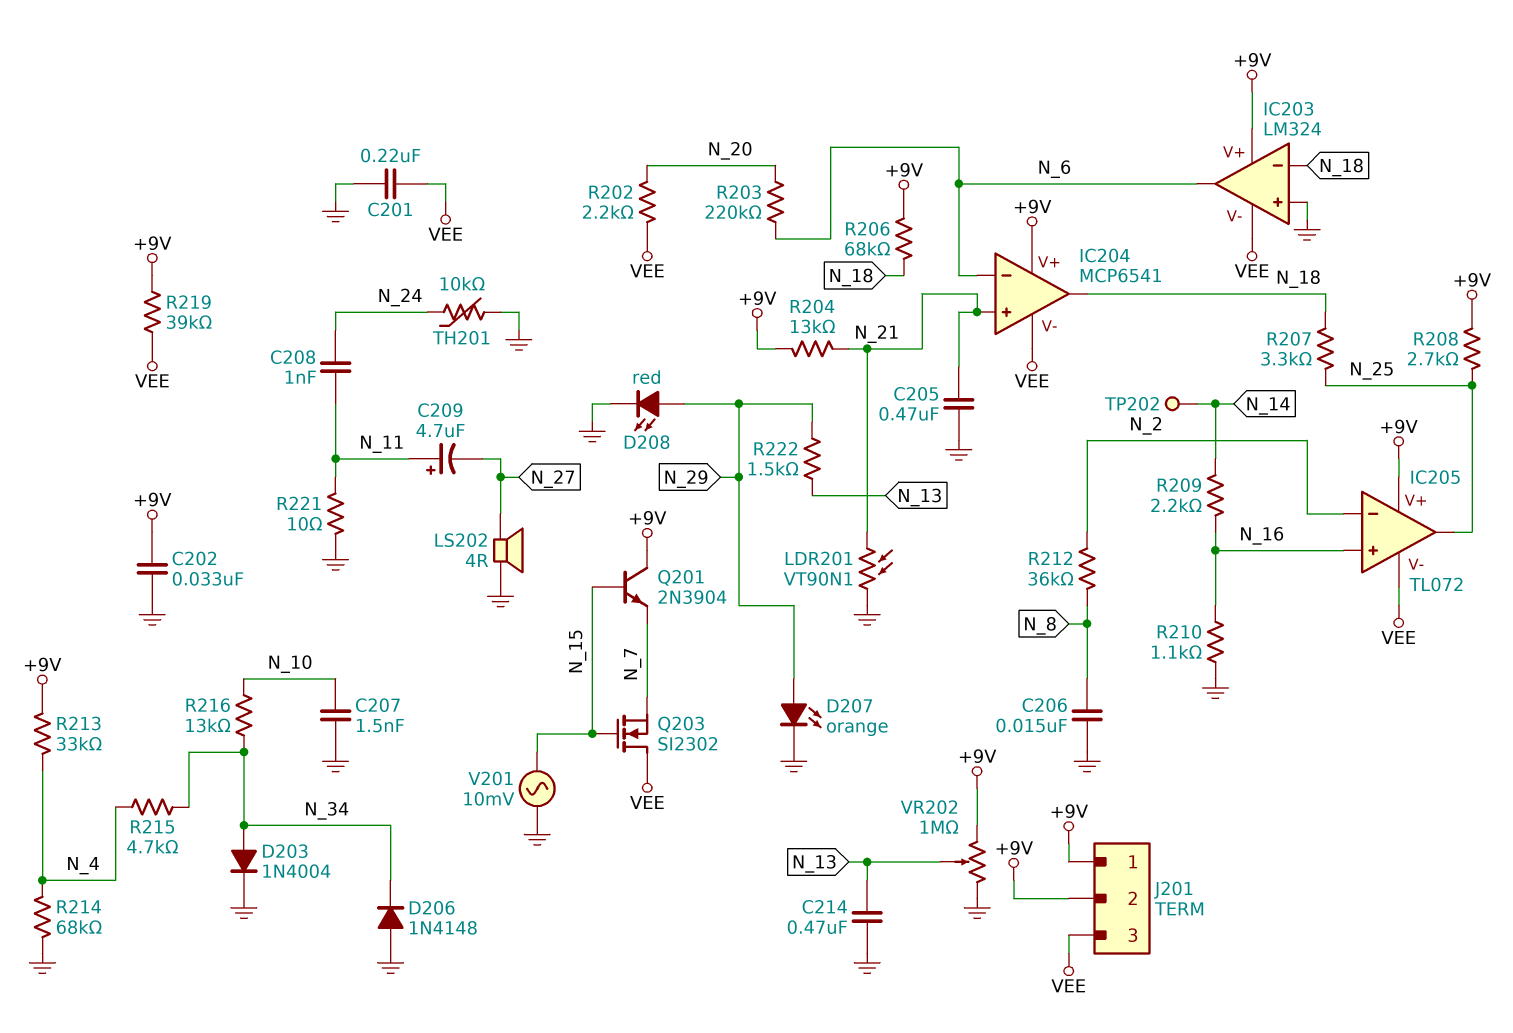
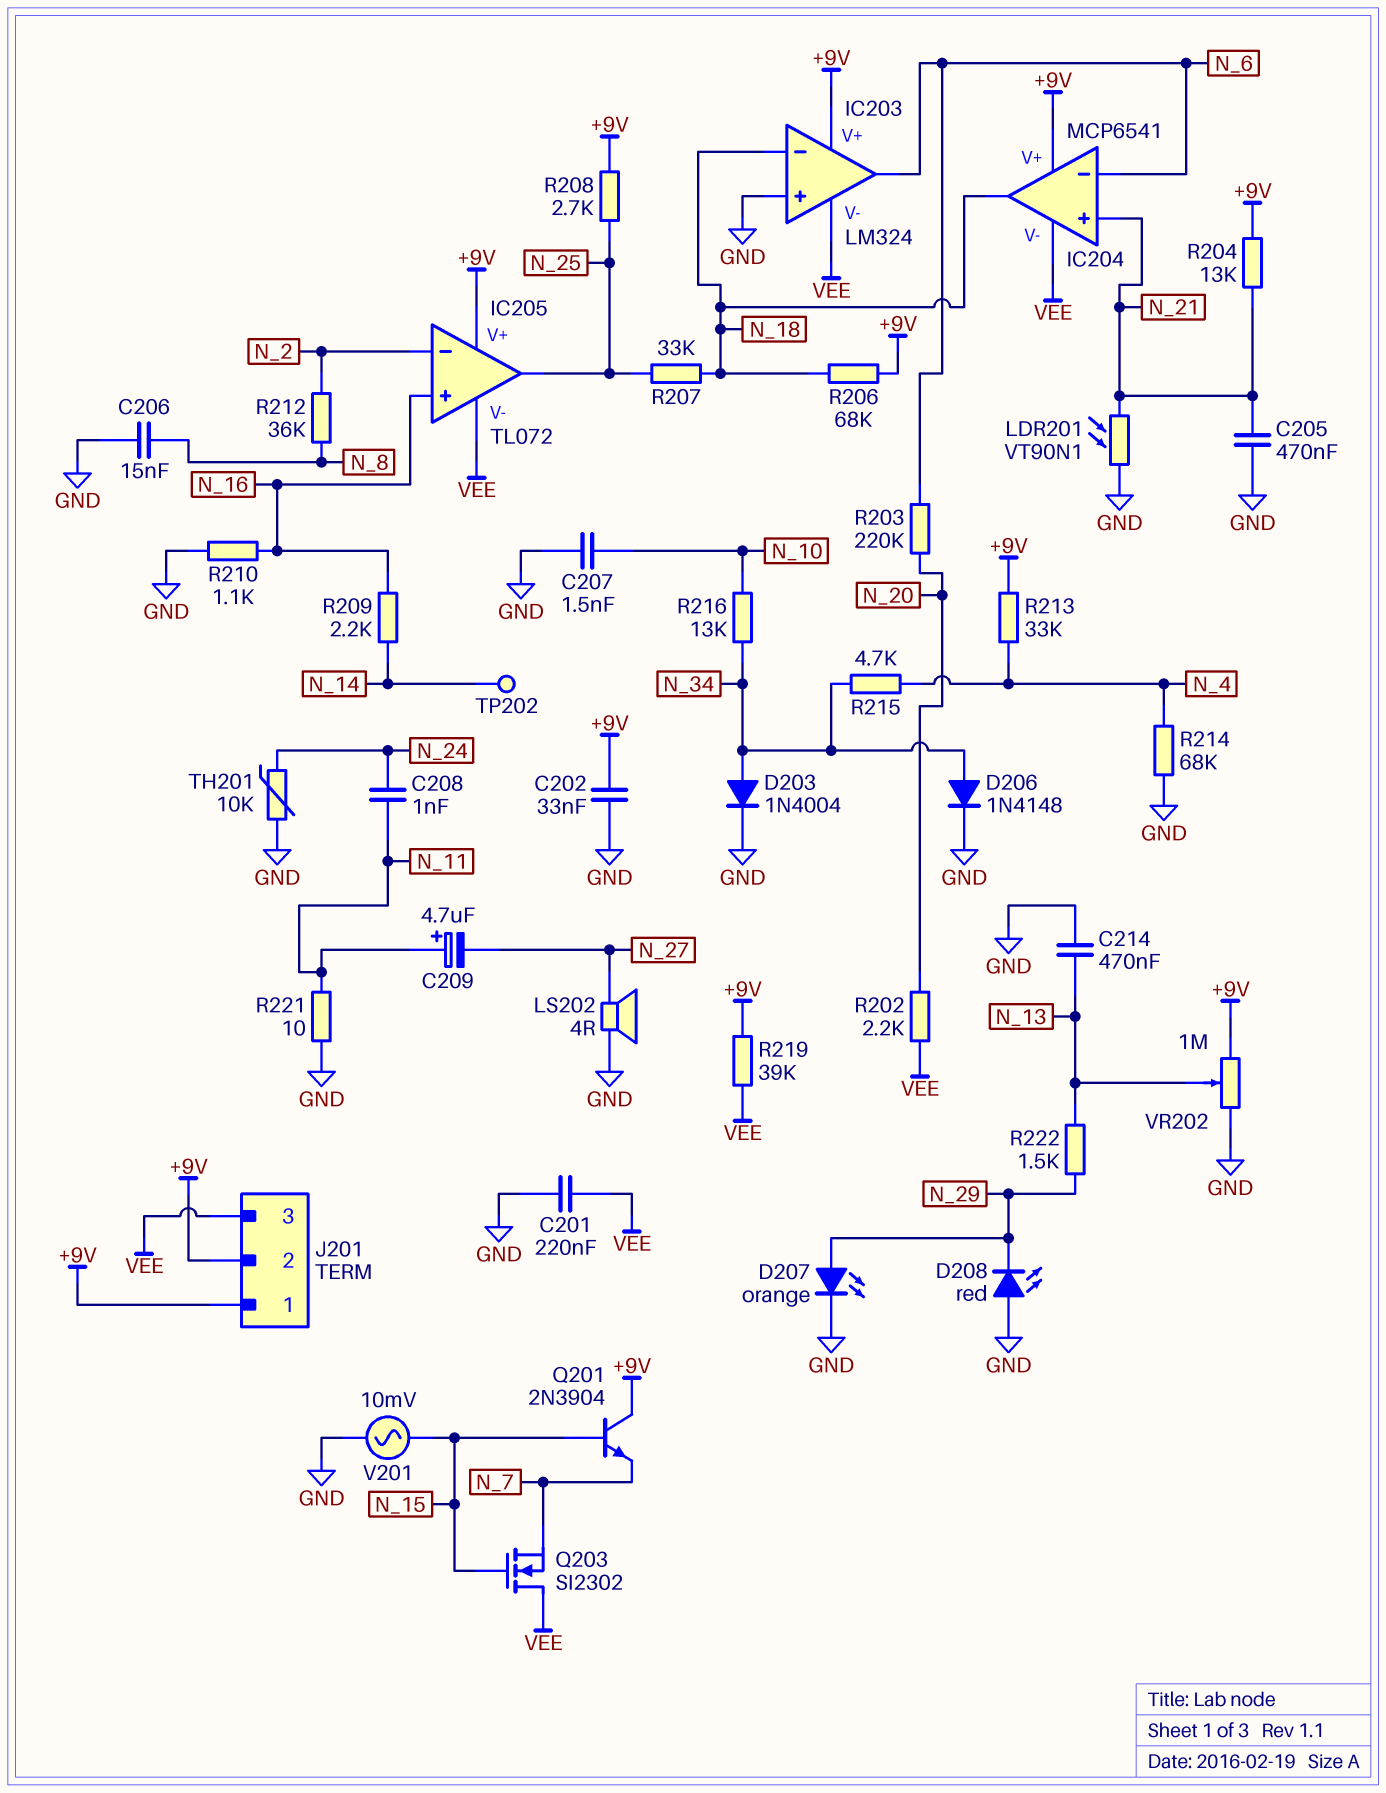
D206: diode 1N4148 (A GND, K N_34) -> diode 1N4148 (A N_34, K GND)
D208: LED red (A N_29, K GND) -> LED red (A GND, K N_29)
R207: 3.3k (N_18, N_25) -> 33k (N_18, N_25)

